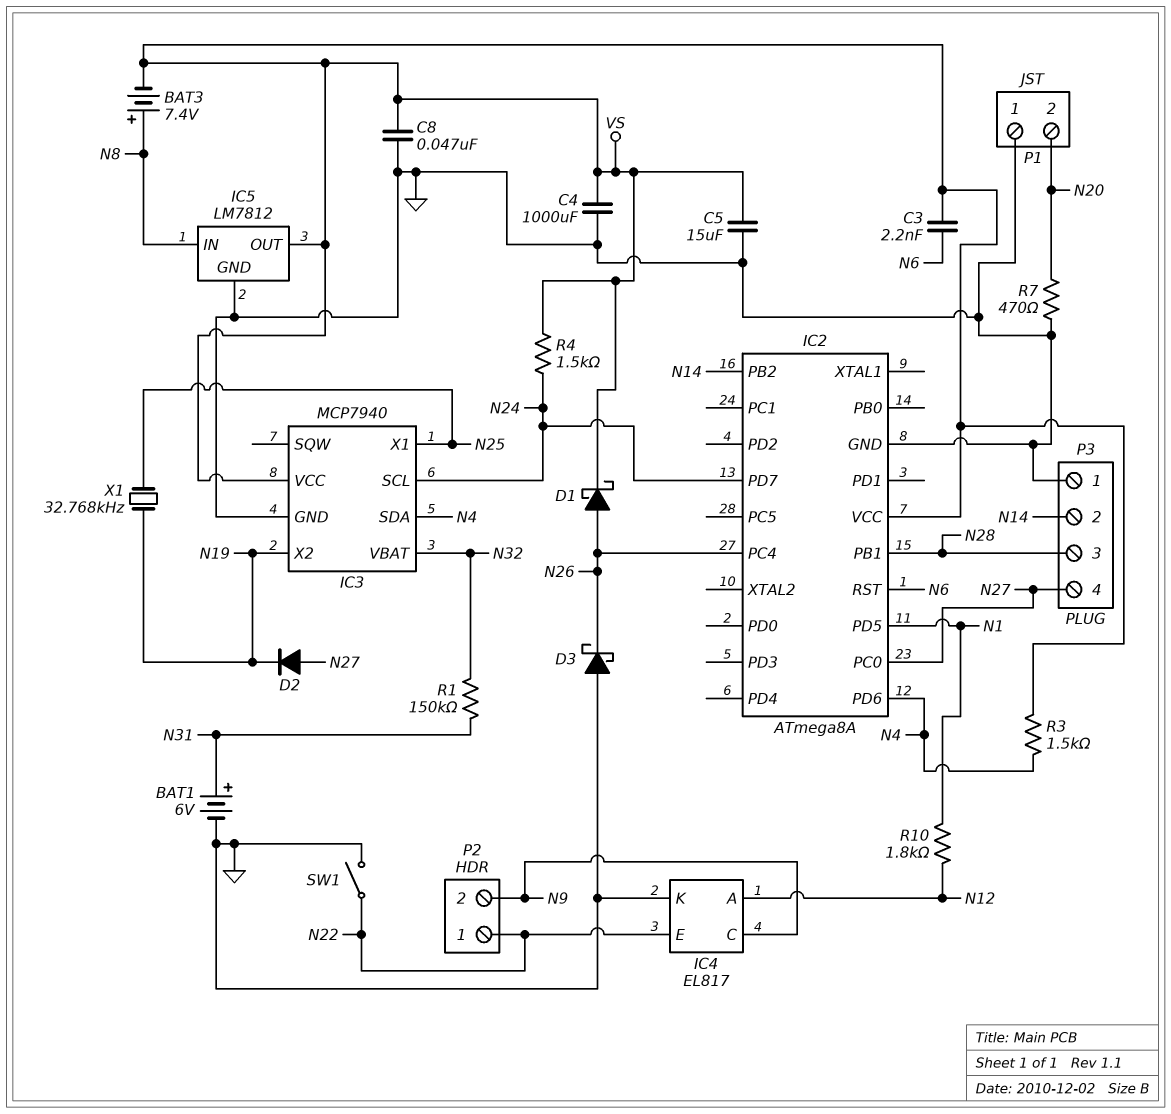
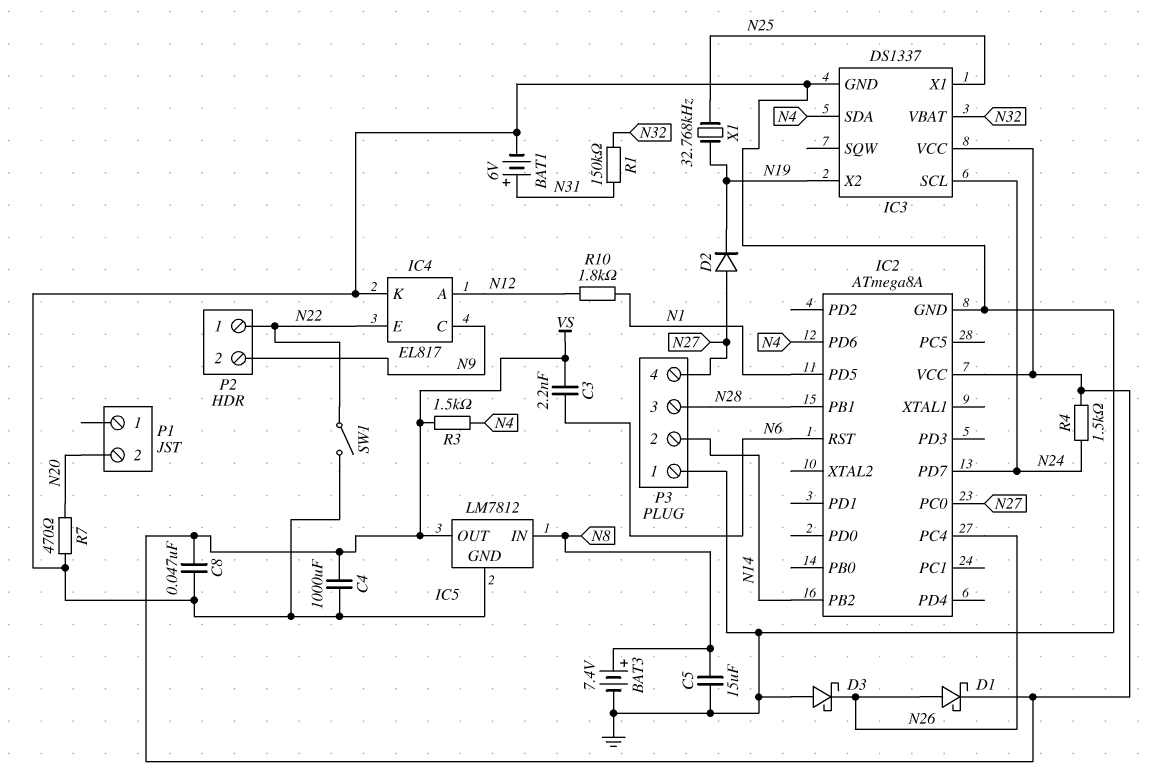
BAT3: 7.4V (plus N8, minus VS) -> 7.4V (plus N8, minus GND)
C5: 15uF (GND, VS) -> 15uF (GND, N8)
IC3: MCP7940 -> DS1337
P1 pin 1: GND -> none

